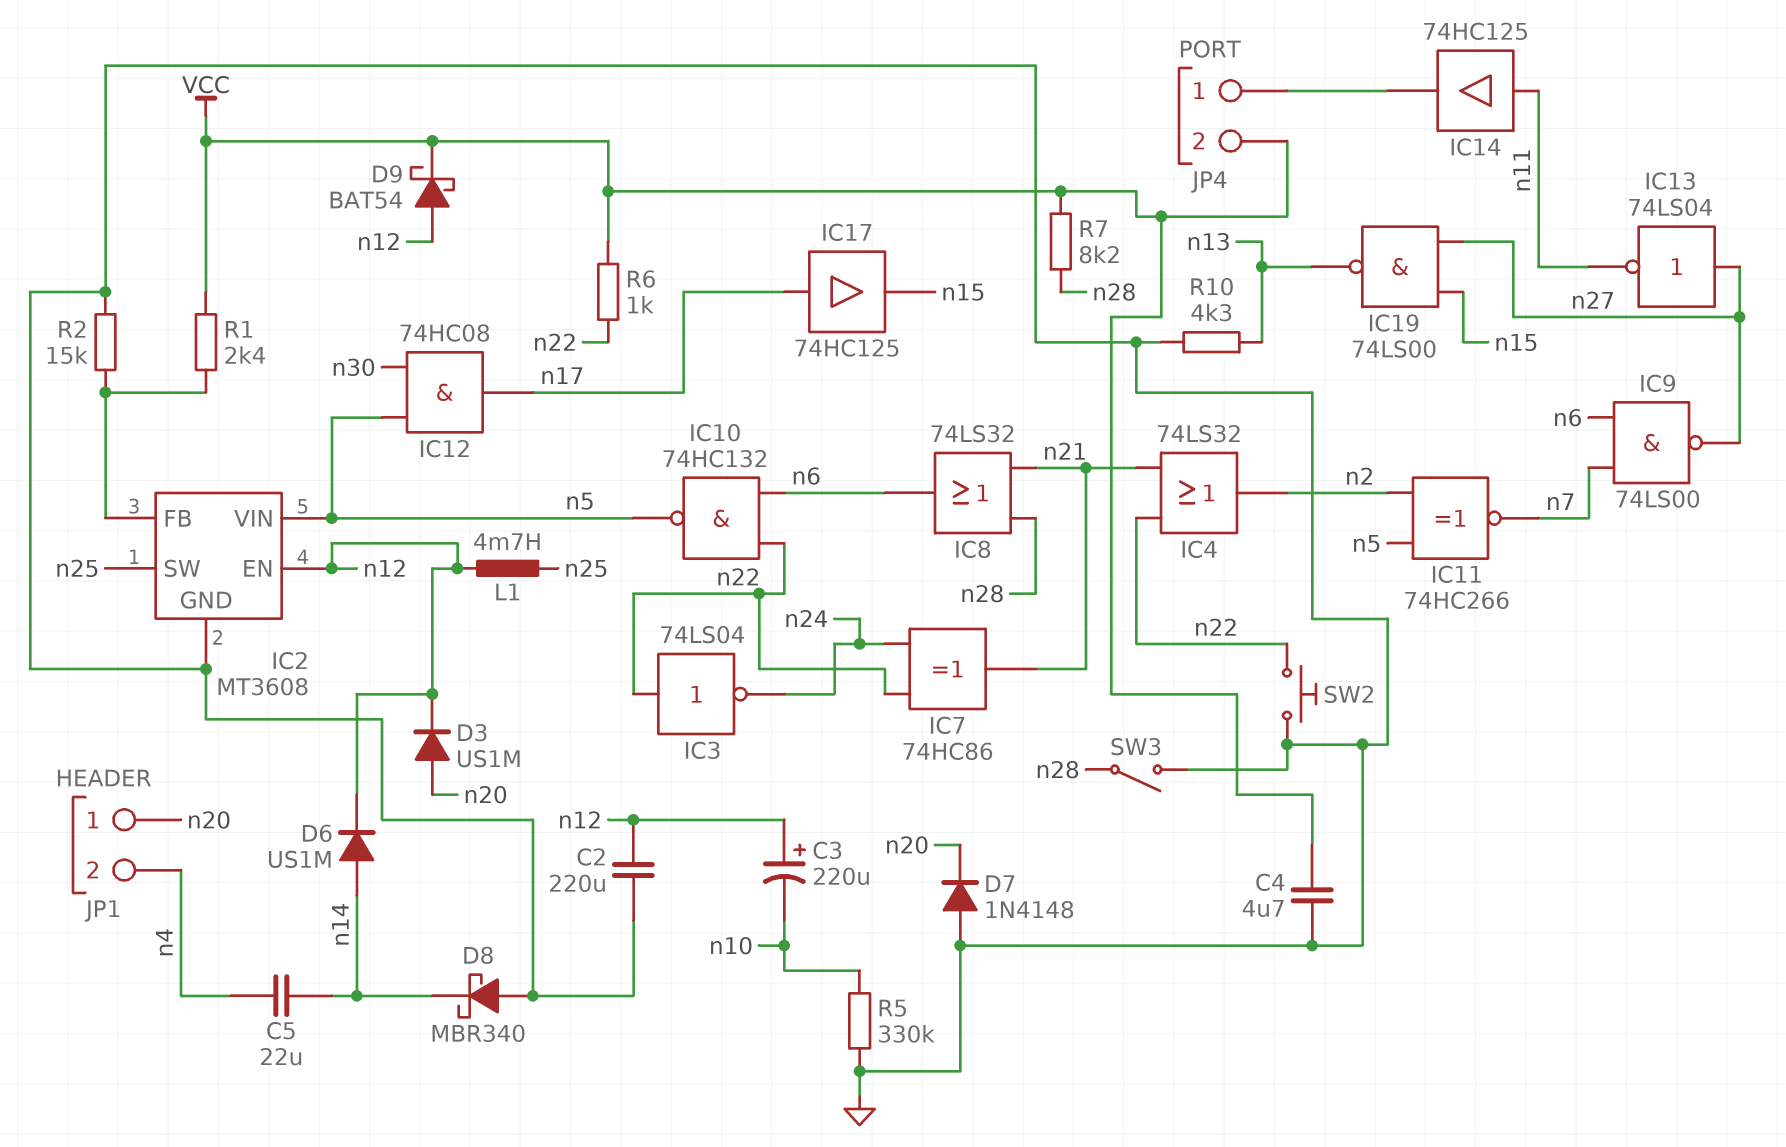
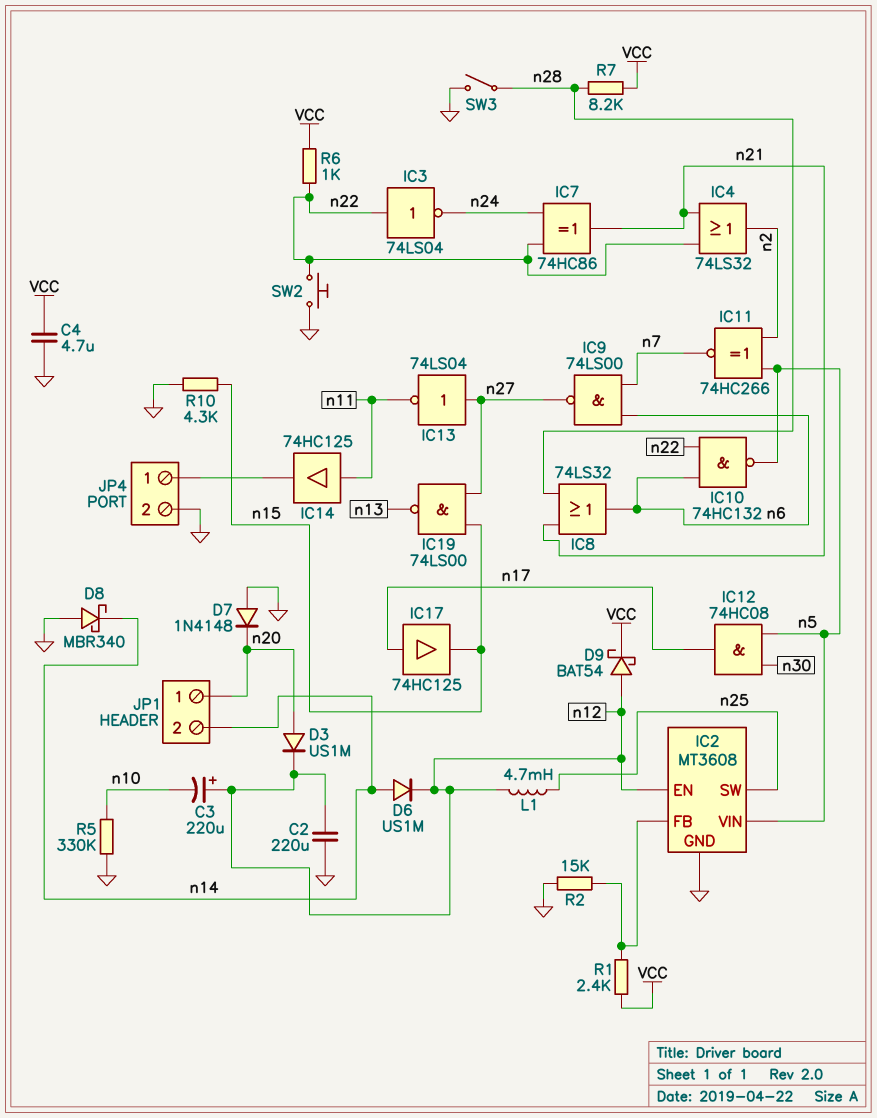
C5: 22uF (n4, n14) -> none
JP1 pin 2: n4 -> n14
JP4 pin 2: VCC -> GND
R10: 4.3k (GND, n13) -> 4.3k (GND, n15)

